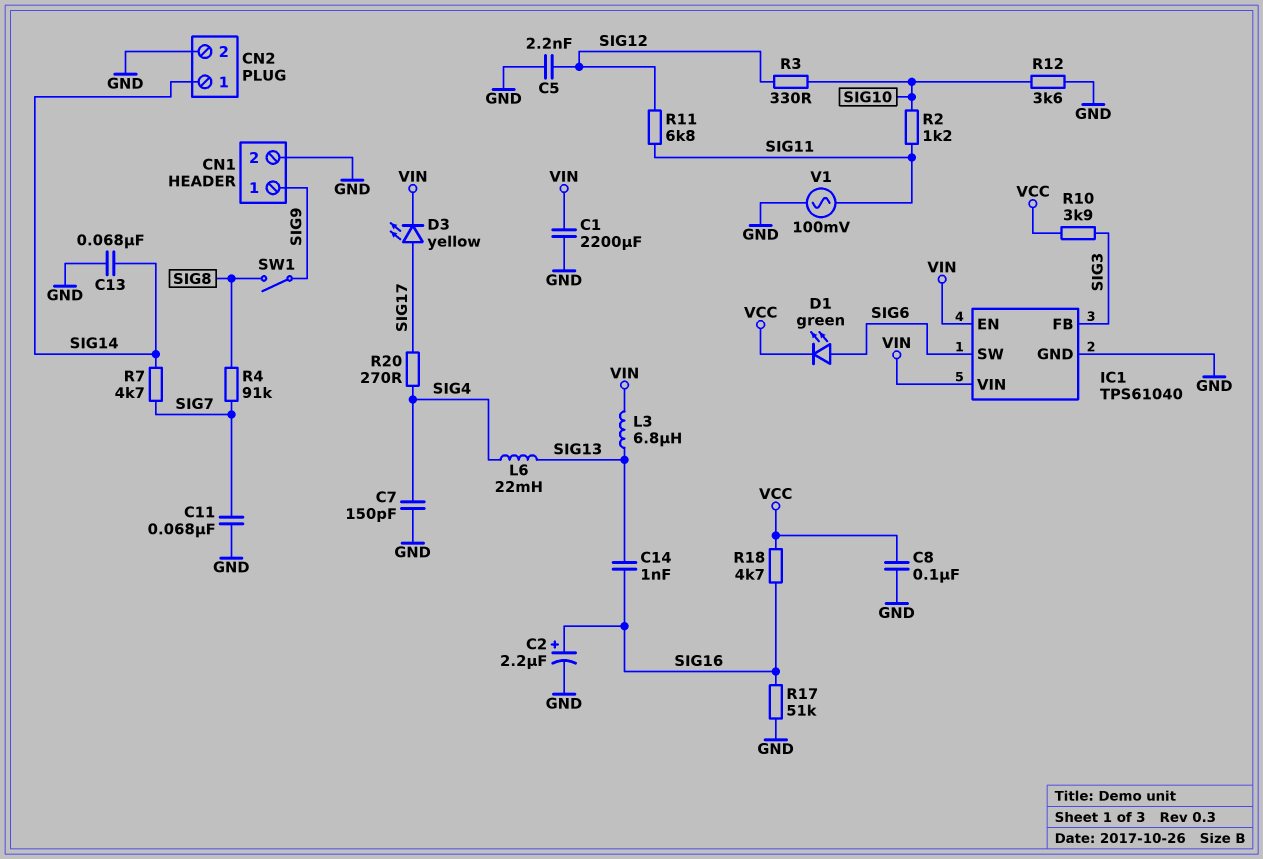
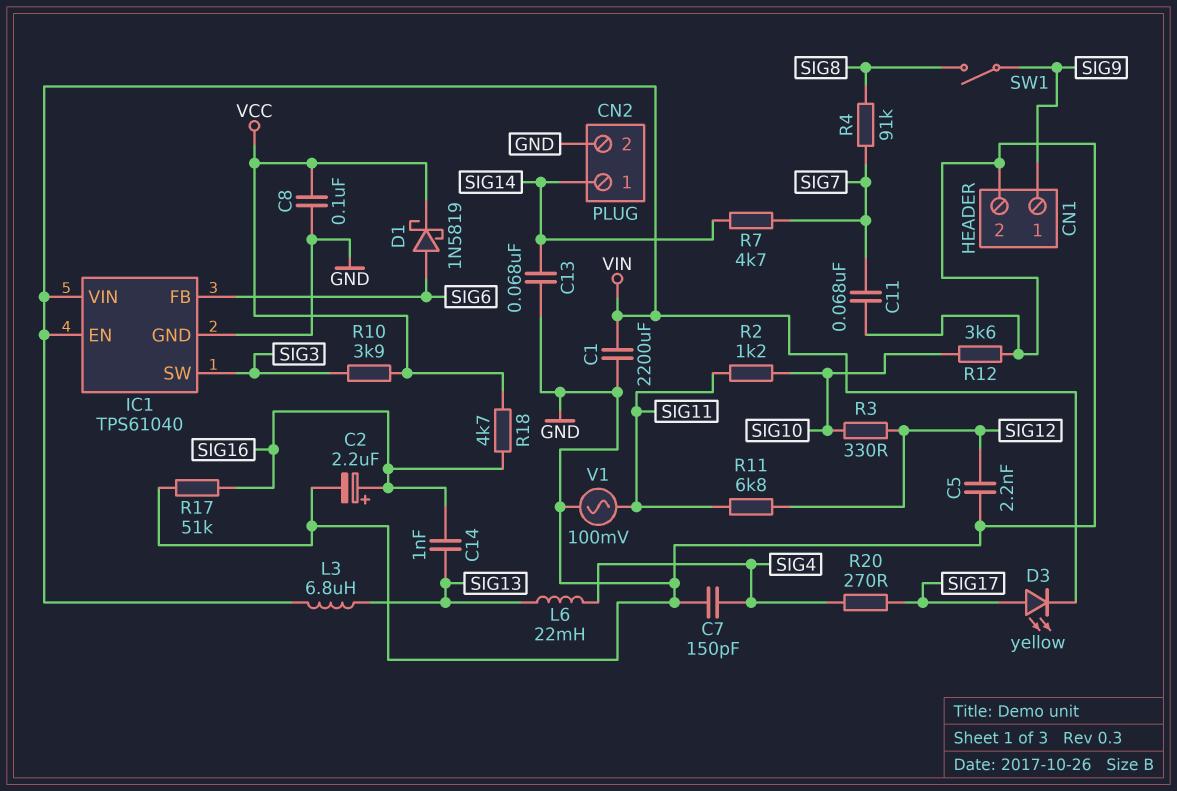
D1: LED green (A SIG6, K VCC) -> schottky 1N5819 (A SIG6, K VCC)
IC1 pin FB: SIG3 -> SIG6
IC1 pin SW: SIG6 -> SIG3

